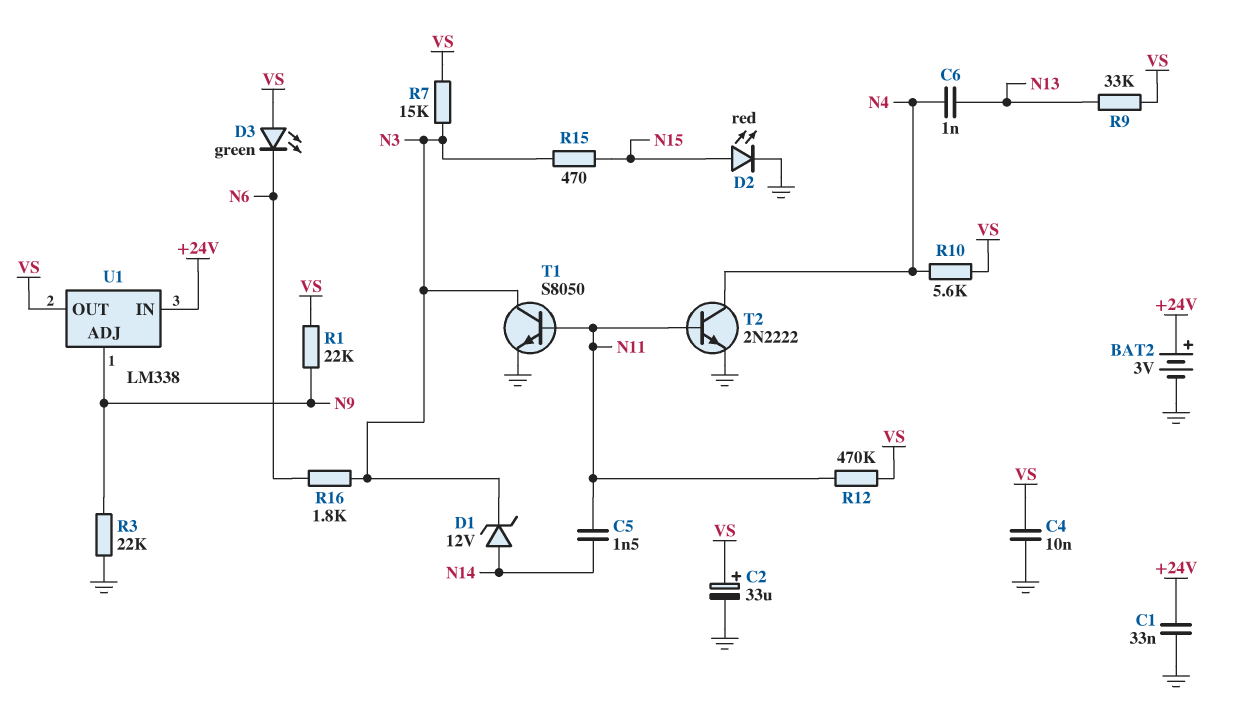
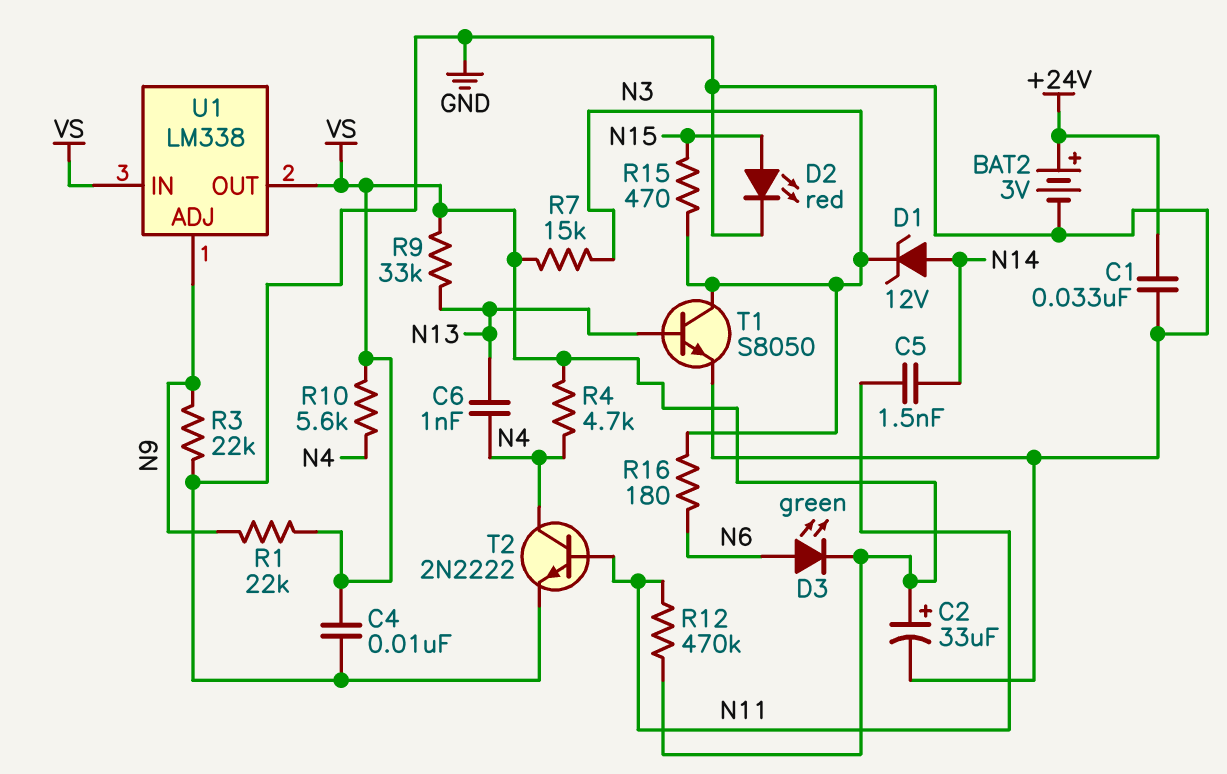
D3: LED green (A VS, K N6) -> LED green (A N6, K VS)
R4: none -> 4.7k (N4, VS)
R16: 1.8k (N3, N6) -> 180 (N3, N6)
T1: NPN S8050 (B N11, C N3, E GND) -> NPN S8050 (B N13, C N3, E GND)
U1 pin IN: +24V -> VS

